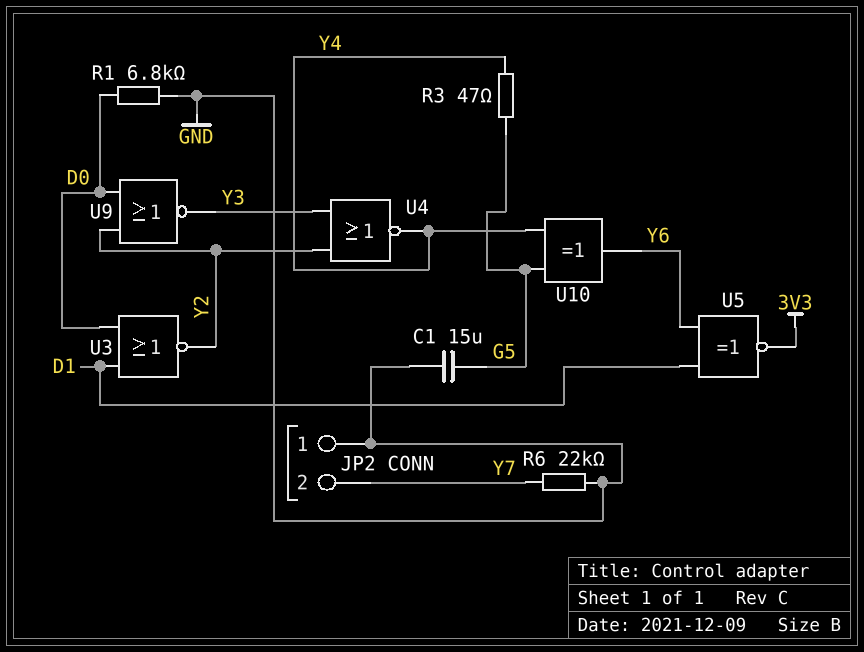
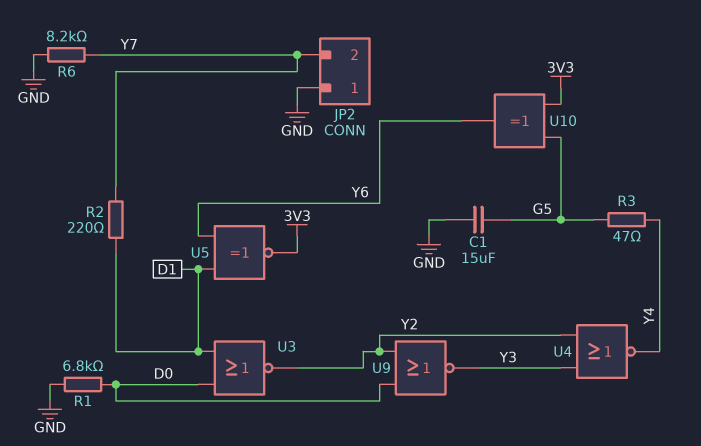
R2: none -> 220 (D1, Y7)
R6: 22k (GND, Y7) -> 8.2k (GND, Y7)
U10: XOR (in G5, in Y4, out Y6) -> XOR (in 3V3, in G5, out Y6)

